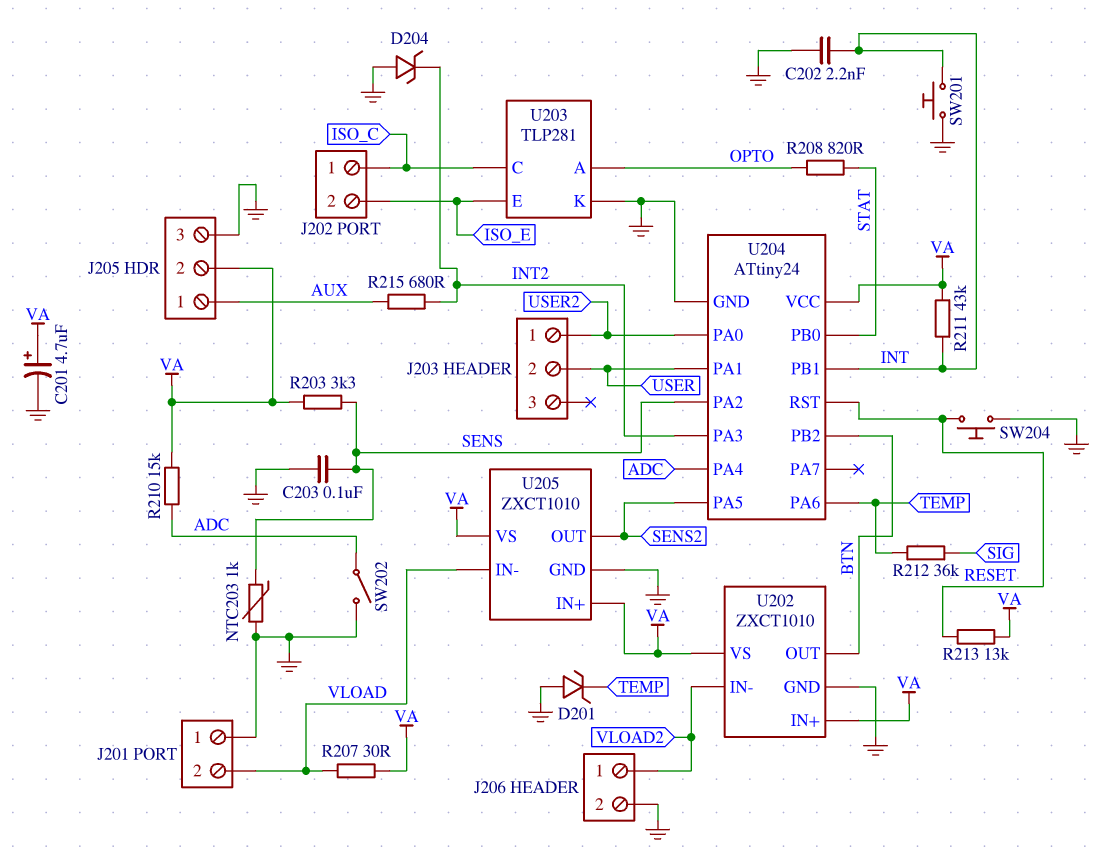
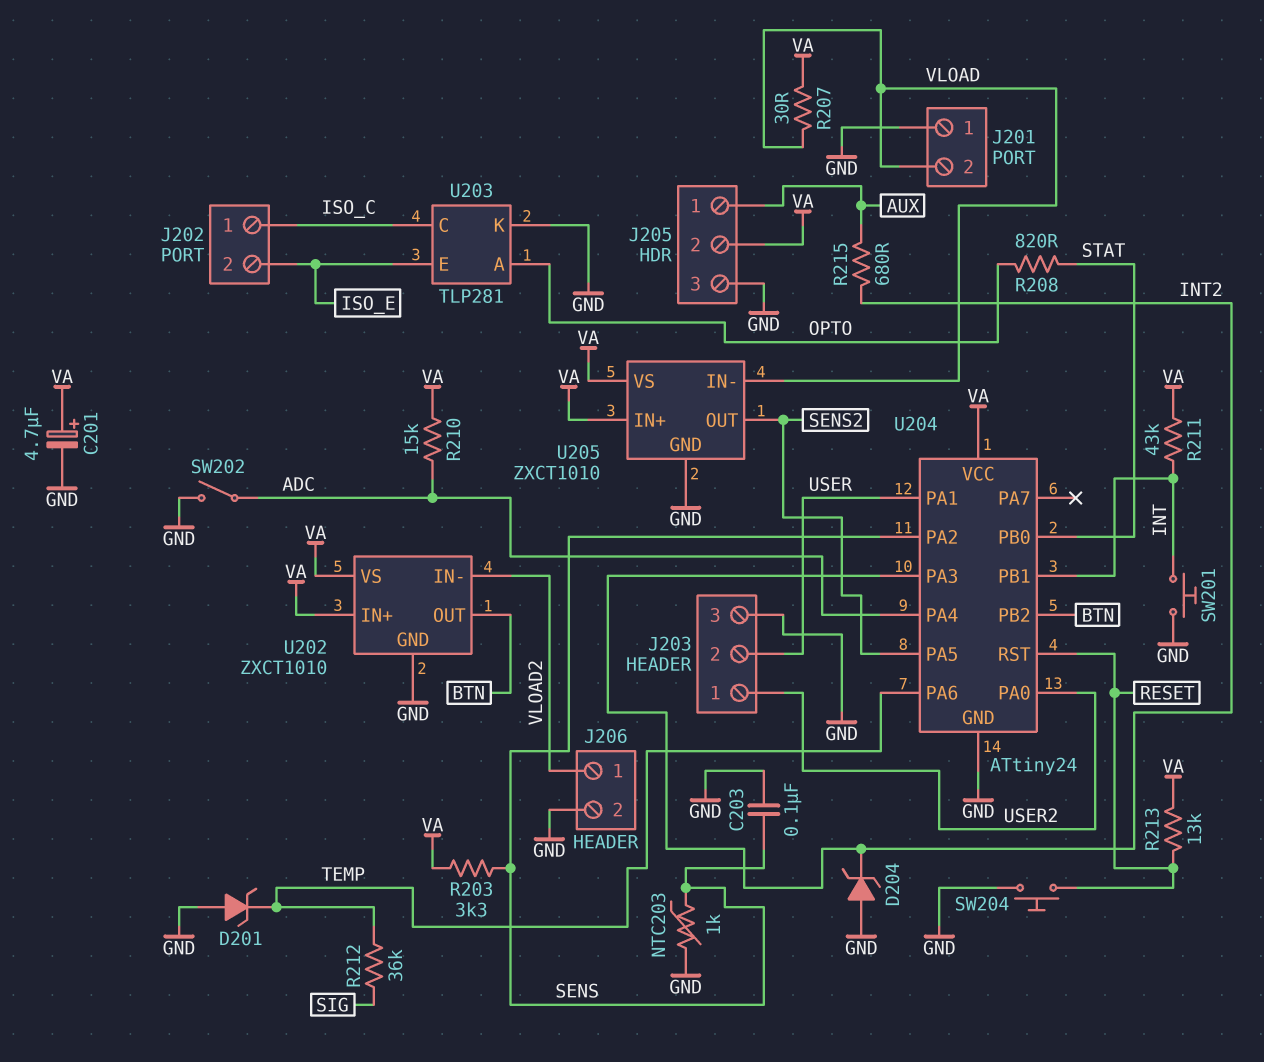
C202: 2.2nF (GND, INT) -> none
J203 pin 3: none -> GND

